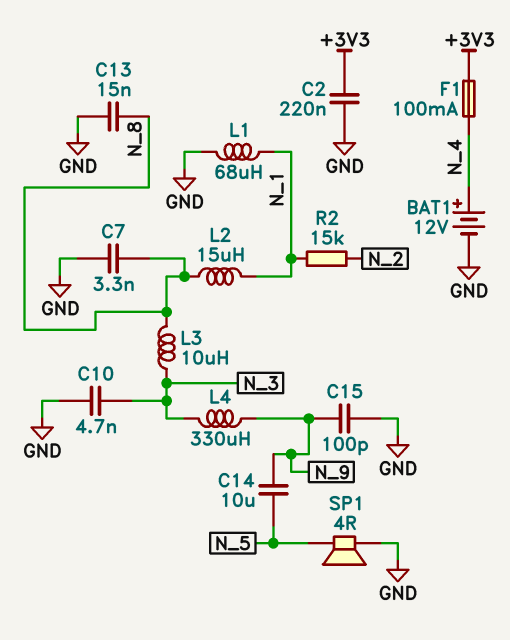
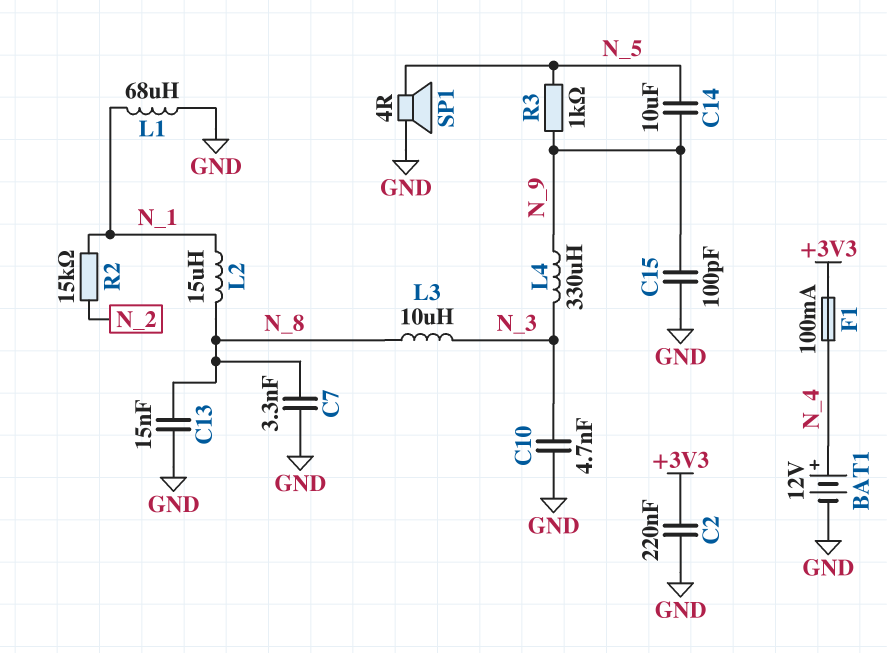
R3: none -> 1k (N_5, N_9)

